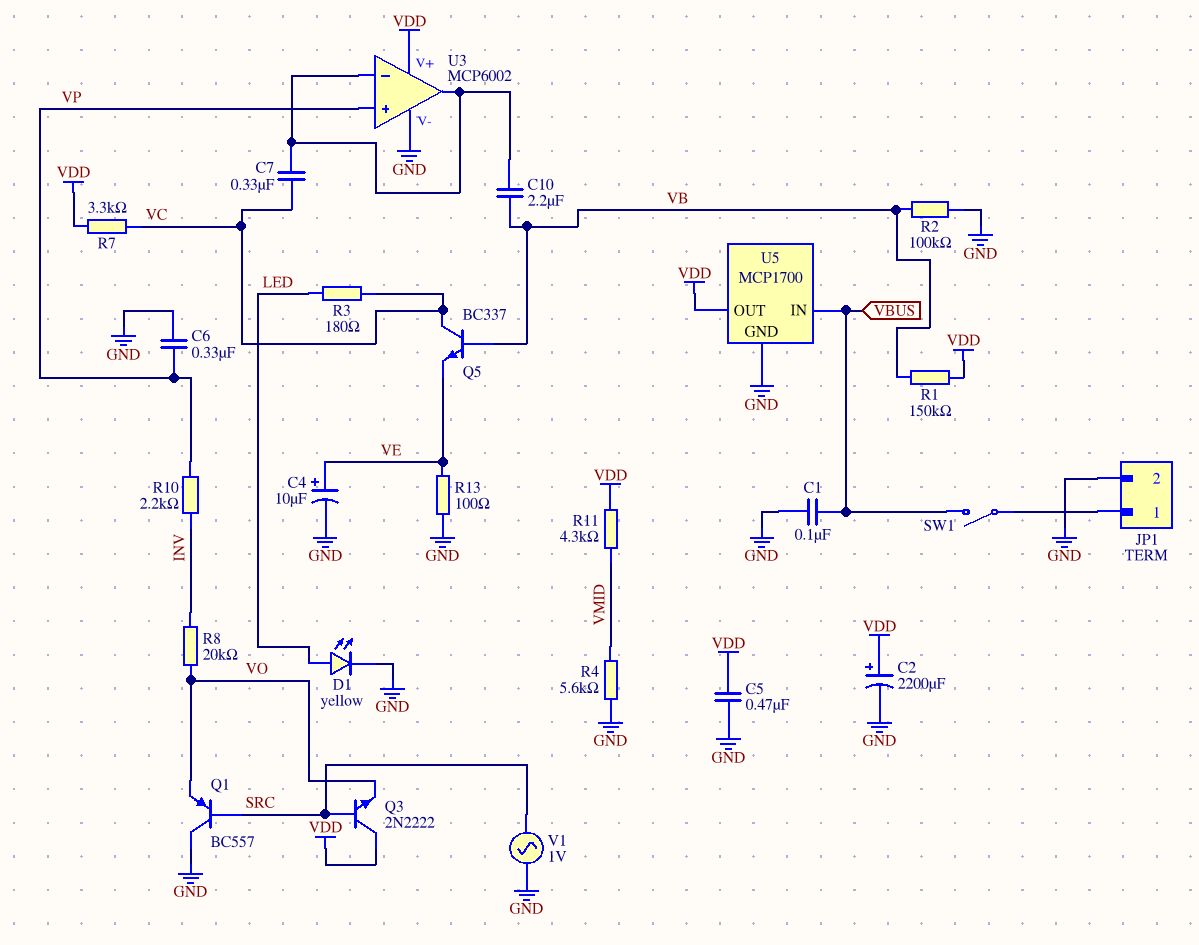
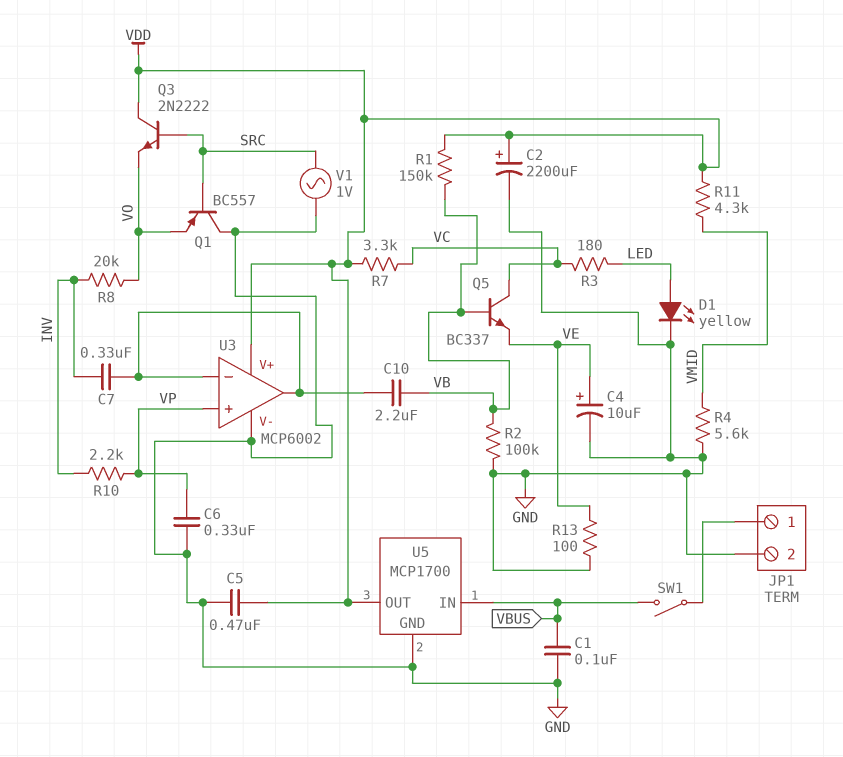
C7: 330nF (U3/in-, VC) -> 330nF (INV, U3/in-)

